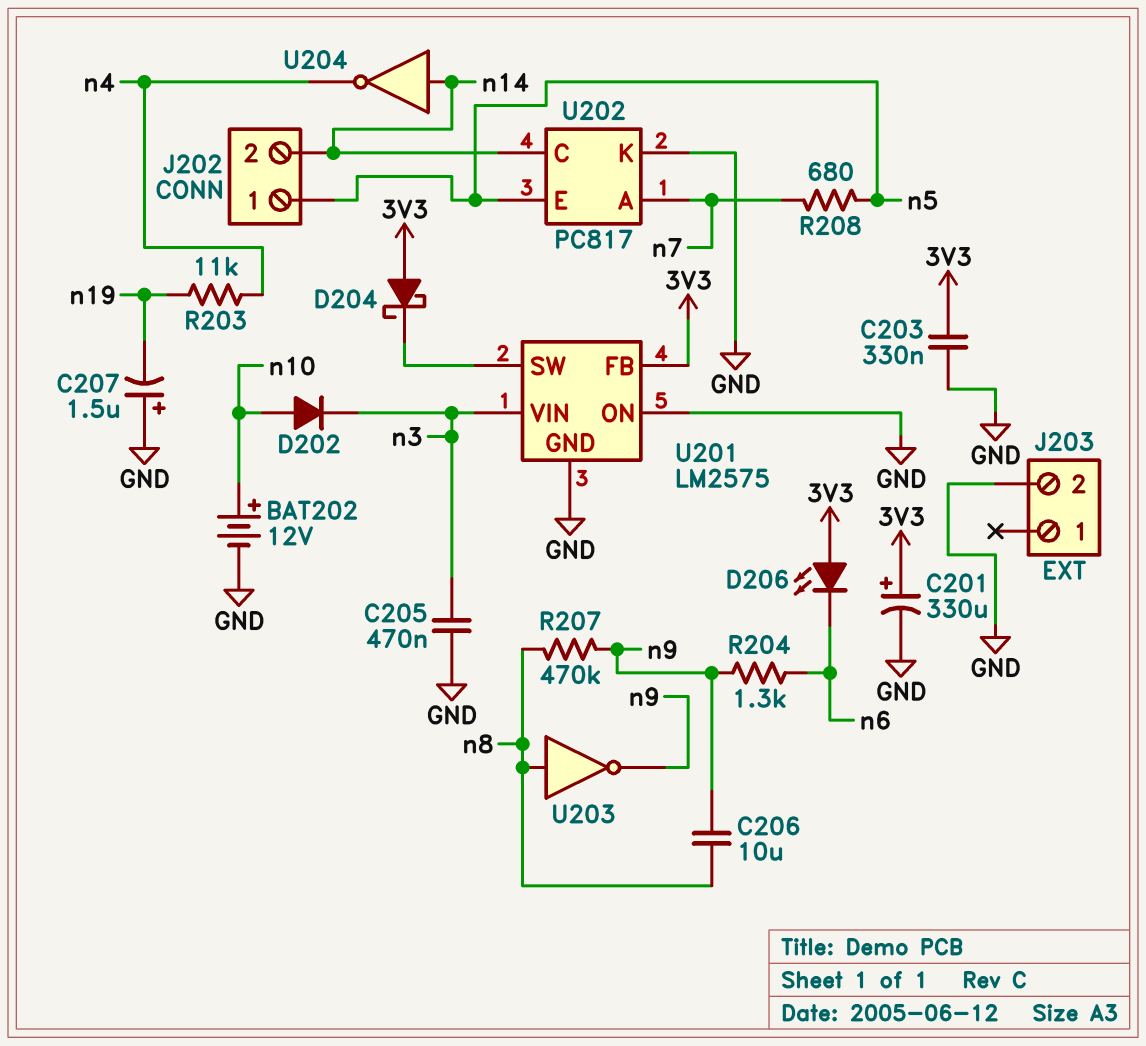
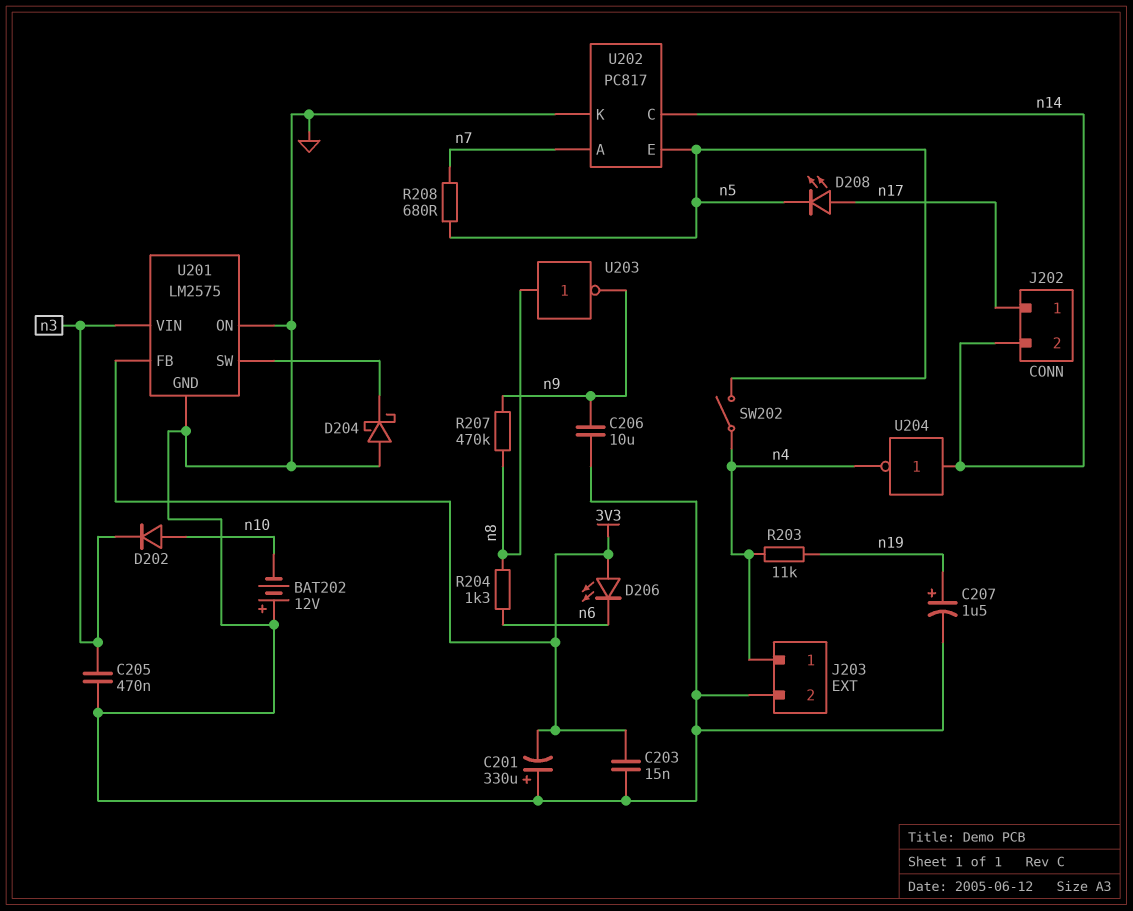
BAT202: 12V (plus n10, minus GND) -> 12V (plus GND, minus n10)
C201: 330uF (plus 3V3, minus GND) -> 330uF (plus GND, minus 3V3)
C203: 330nF (3V3, GND) -> 15nF (3V3, GND)
C206: 10uF (n8, n9) -> 10uF (GND, n9)
C207: 1.5uF (plus GND, minus n19) -> 1.5uF (plus n19, minus GND)
D204: schottky (A 3V3, K U201/SW) -> schottky (A GND, K U201/SW)
D208: none -> LED (A n17, K n5)
J202 pin 1: n5 -> n17
J203 pin 1: none -> n4
R204: 1.3k (n6, n9) -> 1.3k (n6, n8)
SW202: none -> switch (n4, n5)

